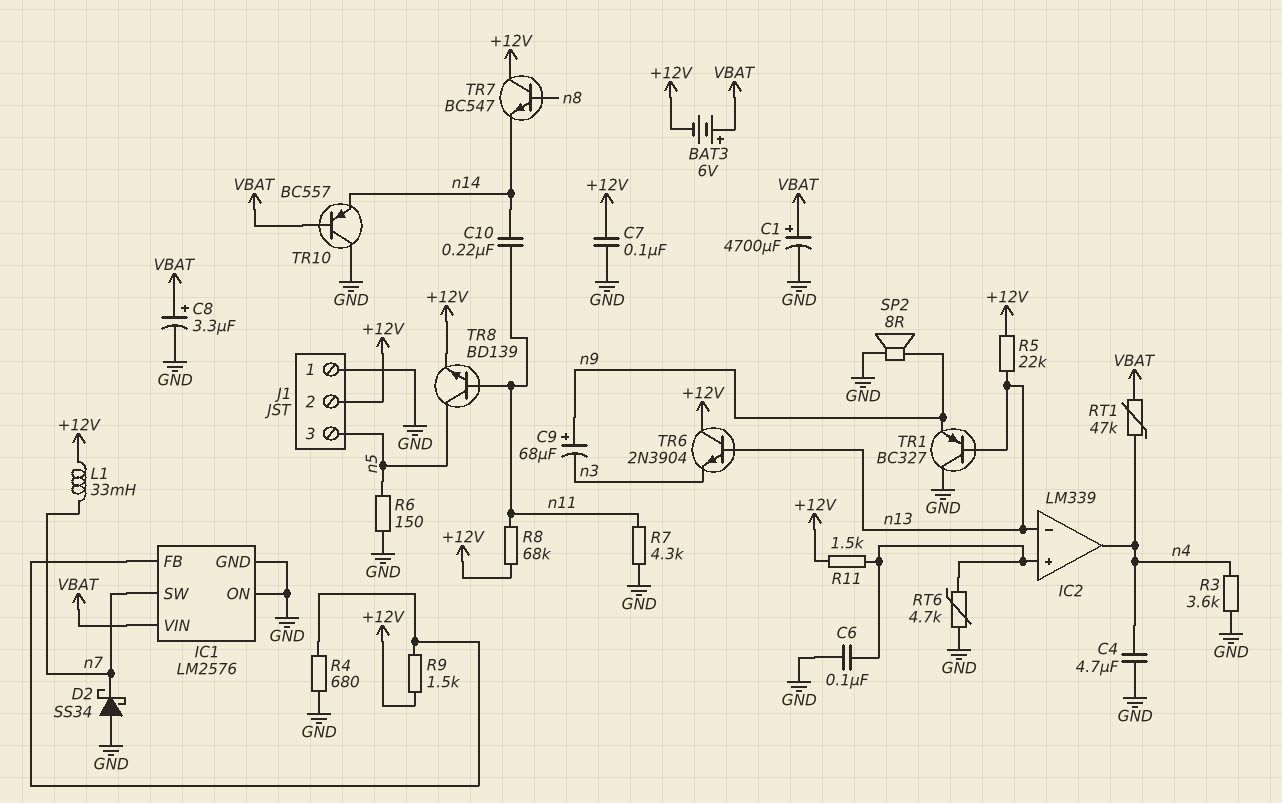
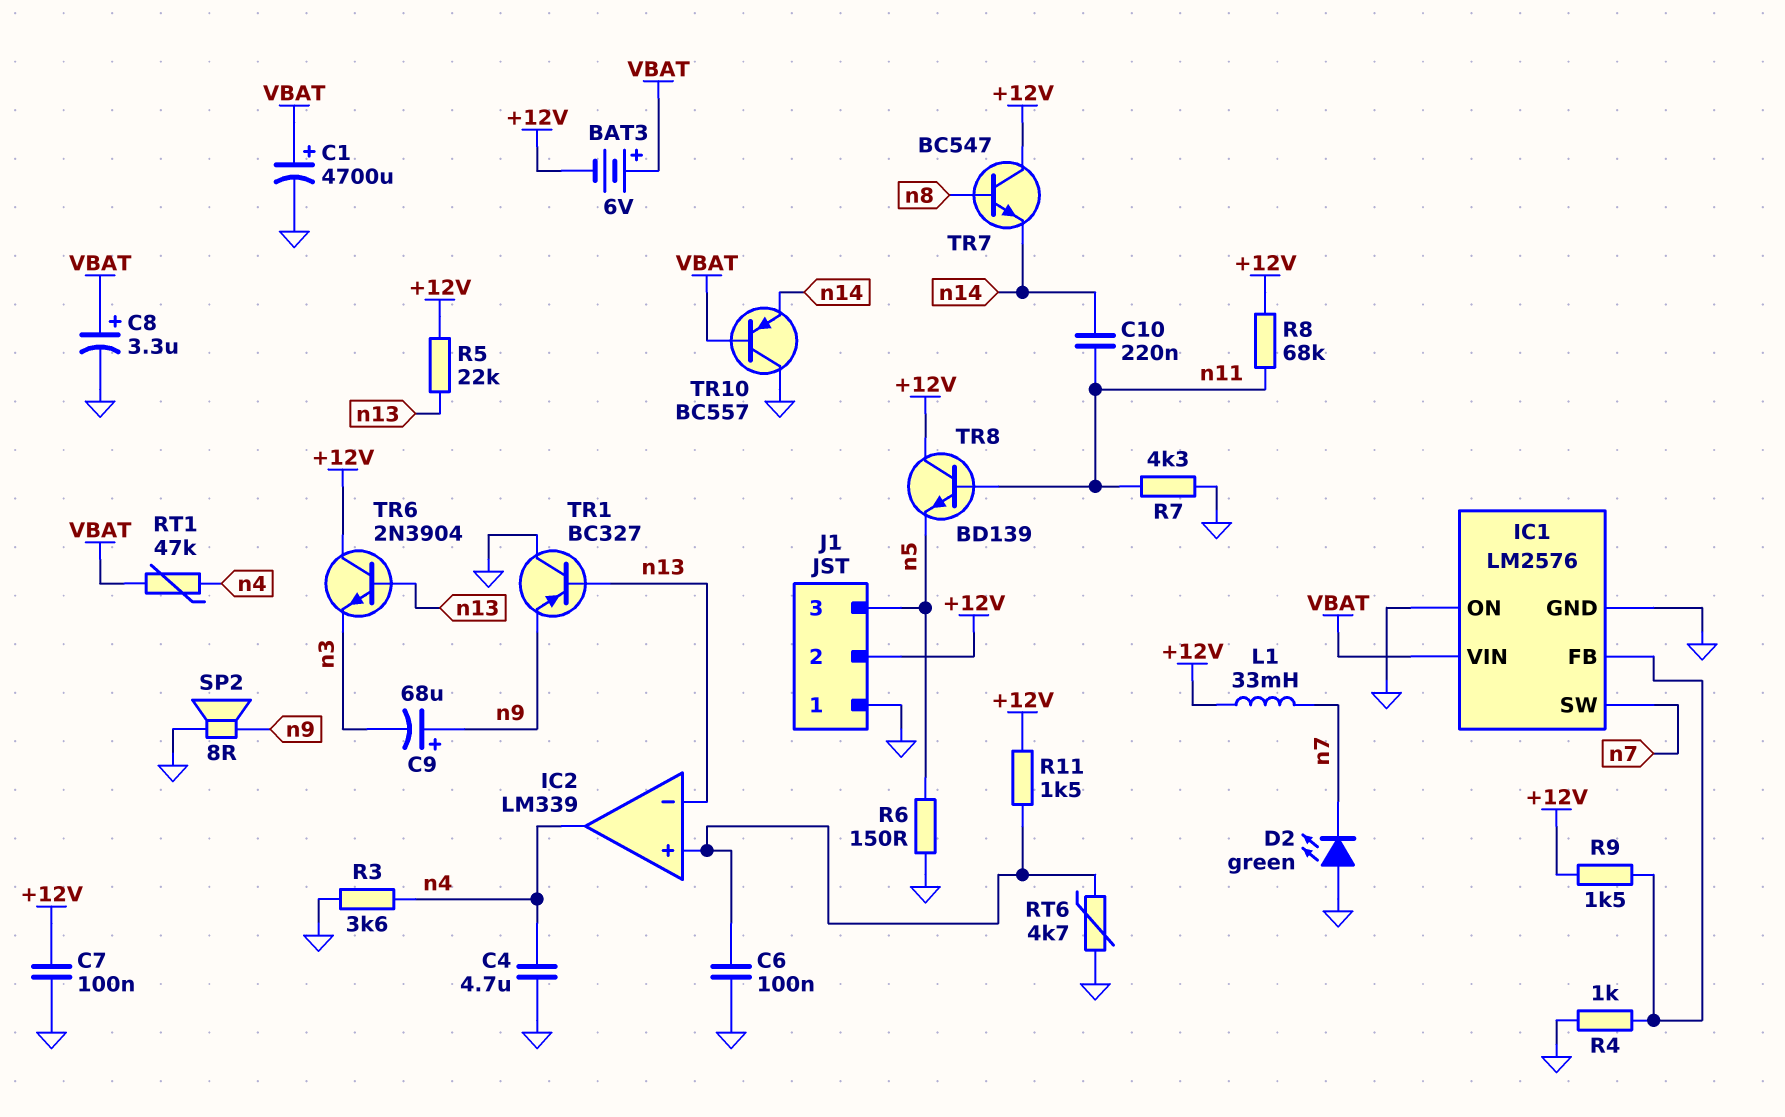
D2: schottky SS34 (A GND, K n7) -> LED green (A GND, K n7)
R4: 680 (GND, IC1/FB) -> 1k (GND, IC1/FB)
TR8: NPN BD139 (B n11, C n5, E +12V) -> NPN BD139 (B n11, C +12V, E n5)

